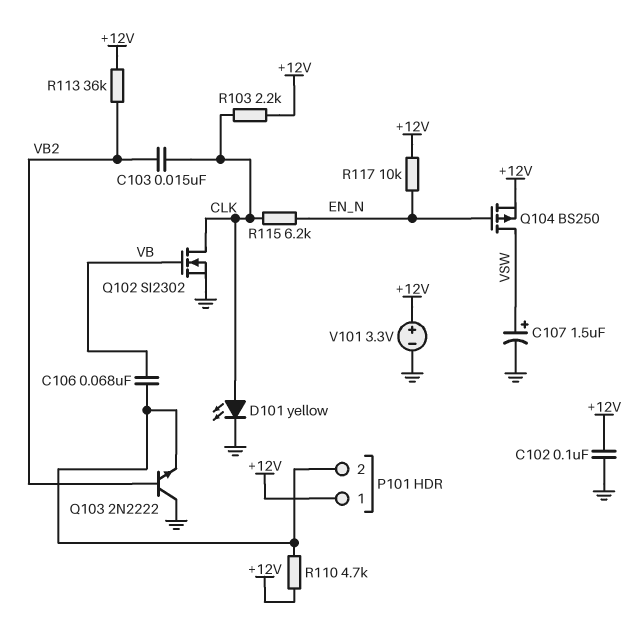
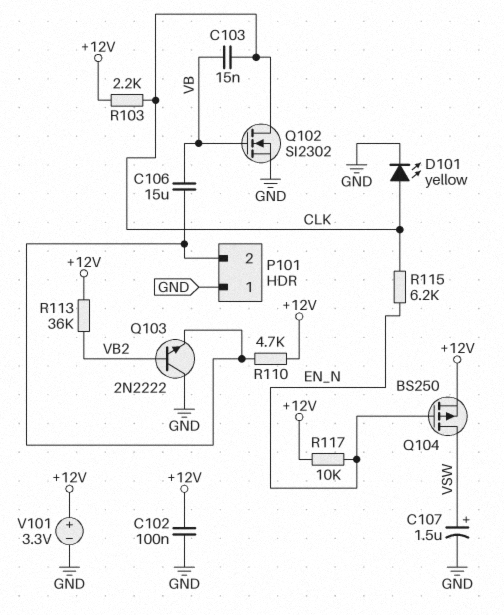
C103: 15nF (CLK, VB2) -> 15nF (CLK, VB)
C106: 68nF (P101/2, VB) -> 15uF (P101/2, VB)
P101 pin 1: +12V -> GND

